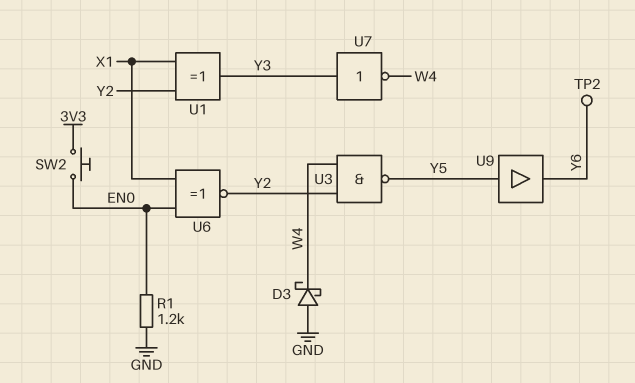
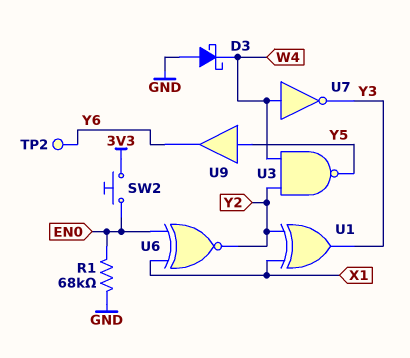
R1: 1.2k (EN0, GND) -> 68k (EN0, GND)
U7: NOT (in Y3, out W4) -> NOT (in W4, out Y3)

